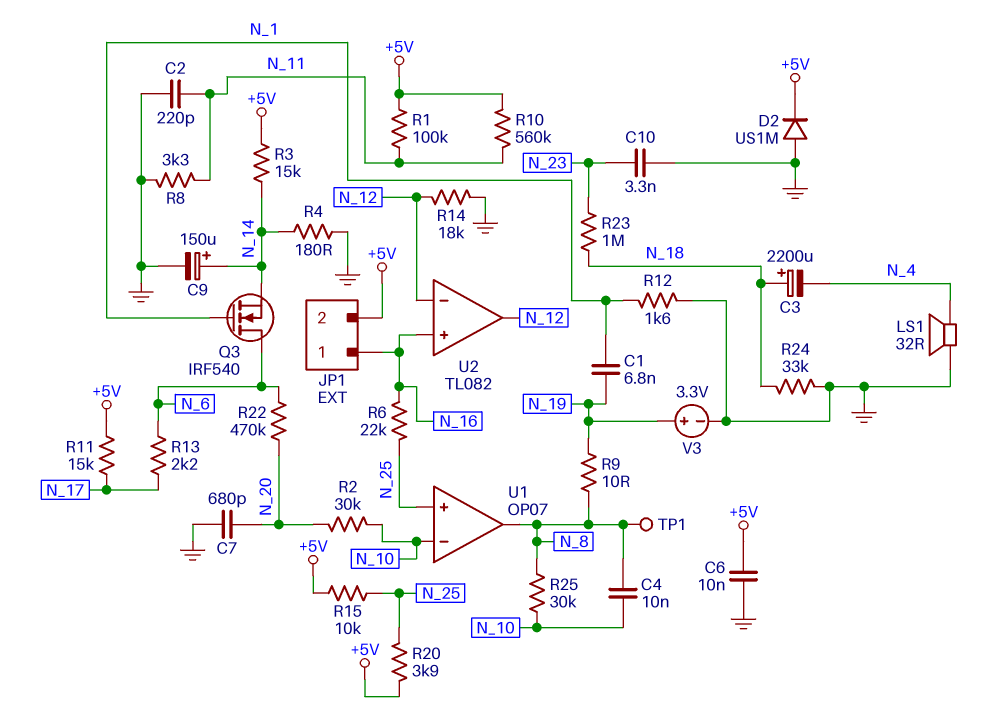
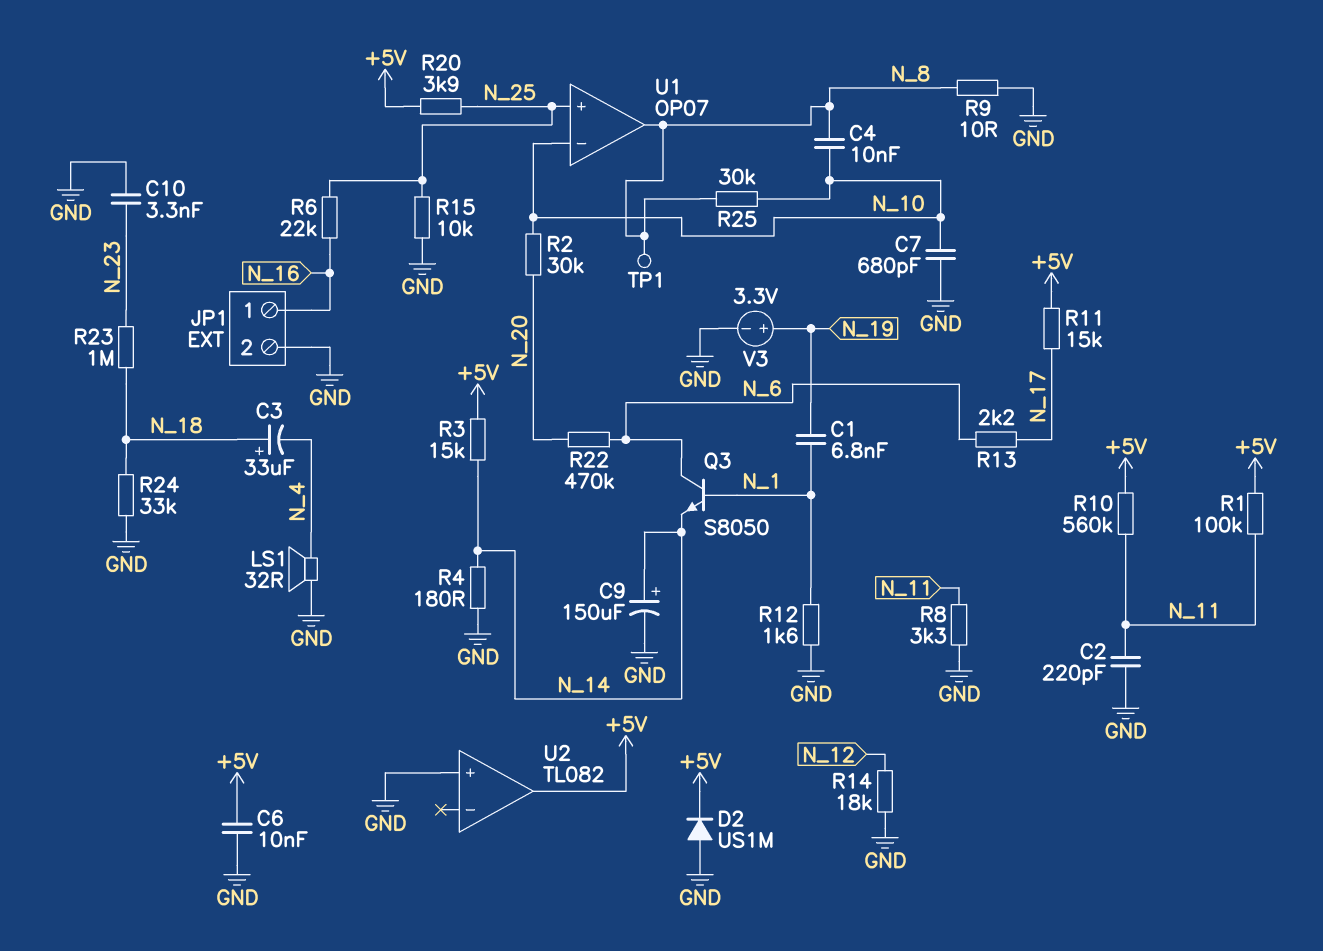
C3: 2200uF (plus N_18, minus N_4) -> 33uF (plus N_18, minus N_4)
C7: 680pF (GND, N_20) -> 680pF (GND, N_10)
JP1 pin 2: +5V -> GND
Q3: NMOS IRF540 (G N_1, D N_6, S N_14) -> NPN S8050 (B N_1, C N_6, E N_14)
R9: 10 (N_8, N_19) -> 10 (GND, N_8)
R15: 10k (+5V, N_25) -> 10k (GND, N_25)
U2 pin in+: N_16 -> GND
U2 pin in-: N_12 -> none
U2 pin out: N_12 -> +5V

